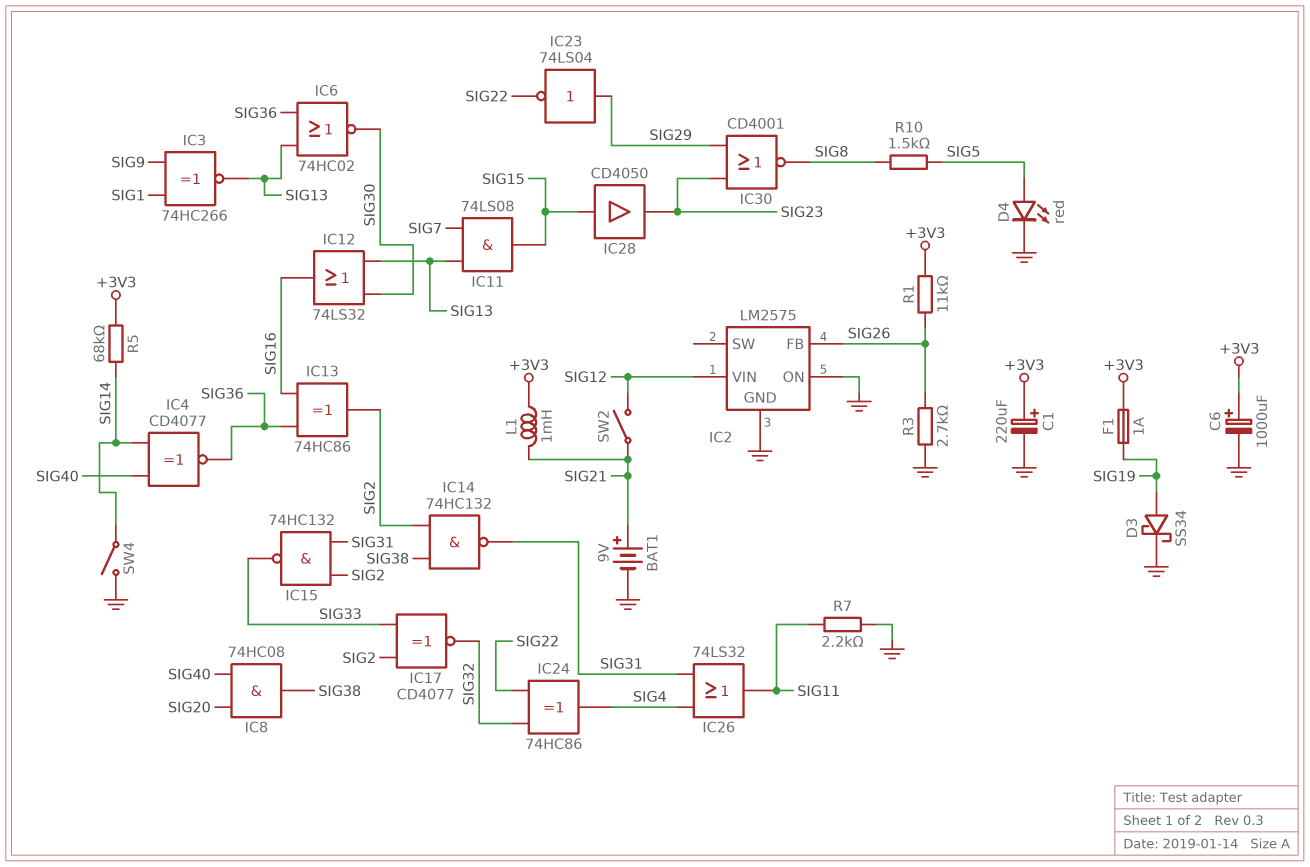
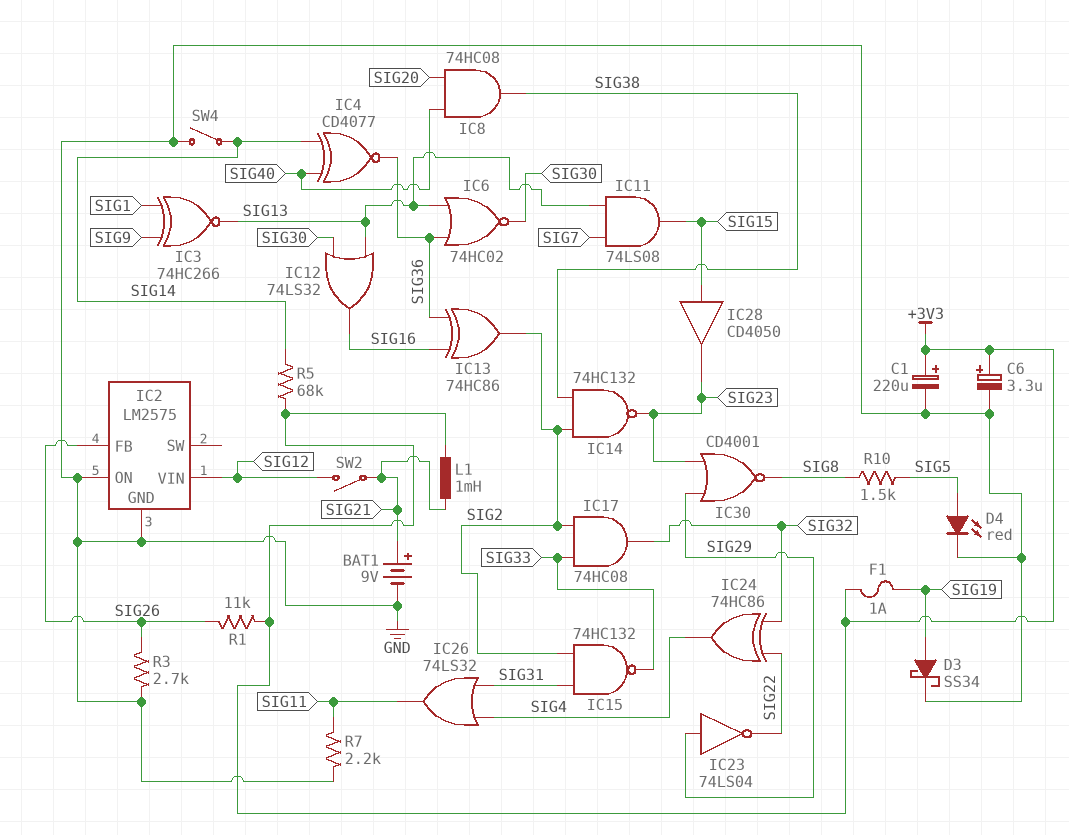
C6: 1000uF (plus +3V3, minus GND) -> 3.3uF (plus +3V3, minus GND)
IC14: NAND 74HC132 (in SIG2, in SIG38, out SIG31) -> NAND 74HC132 (in SIG2, in SIG38, out SIG23)
IC17: XNOR CD4077 (in SIG2, in SIG33, out SIG32) -> AND 74HC08 (in SIG2, in SIG33, out SIG32)

